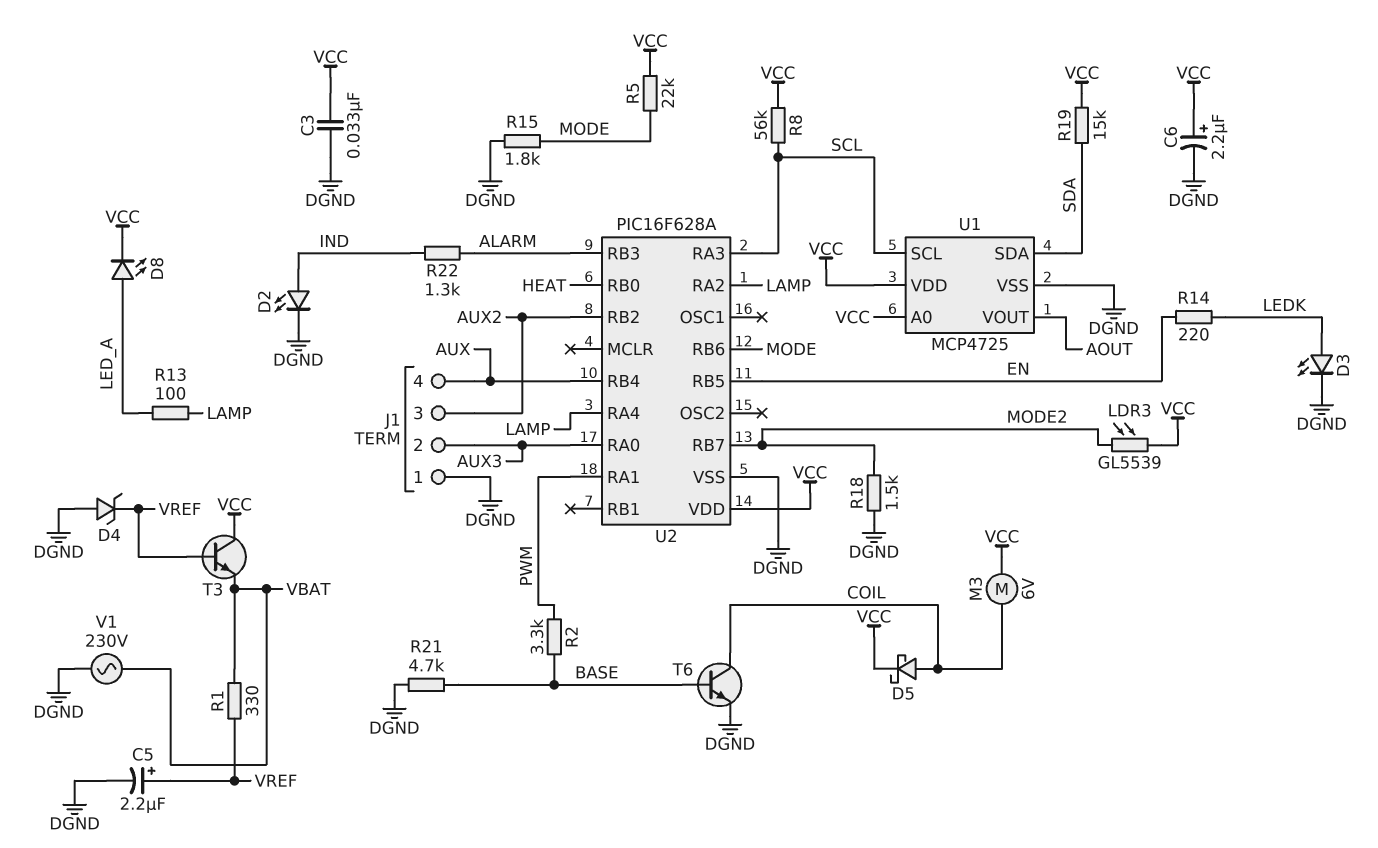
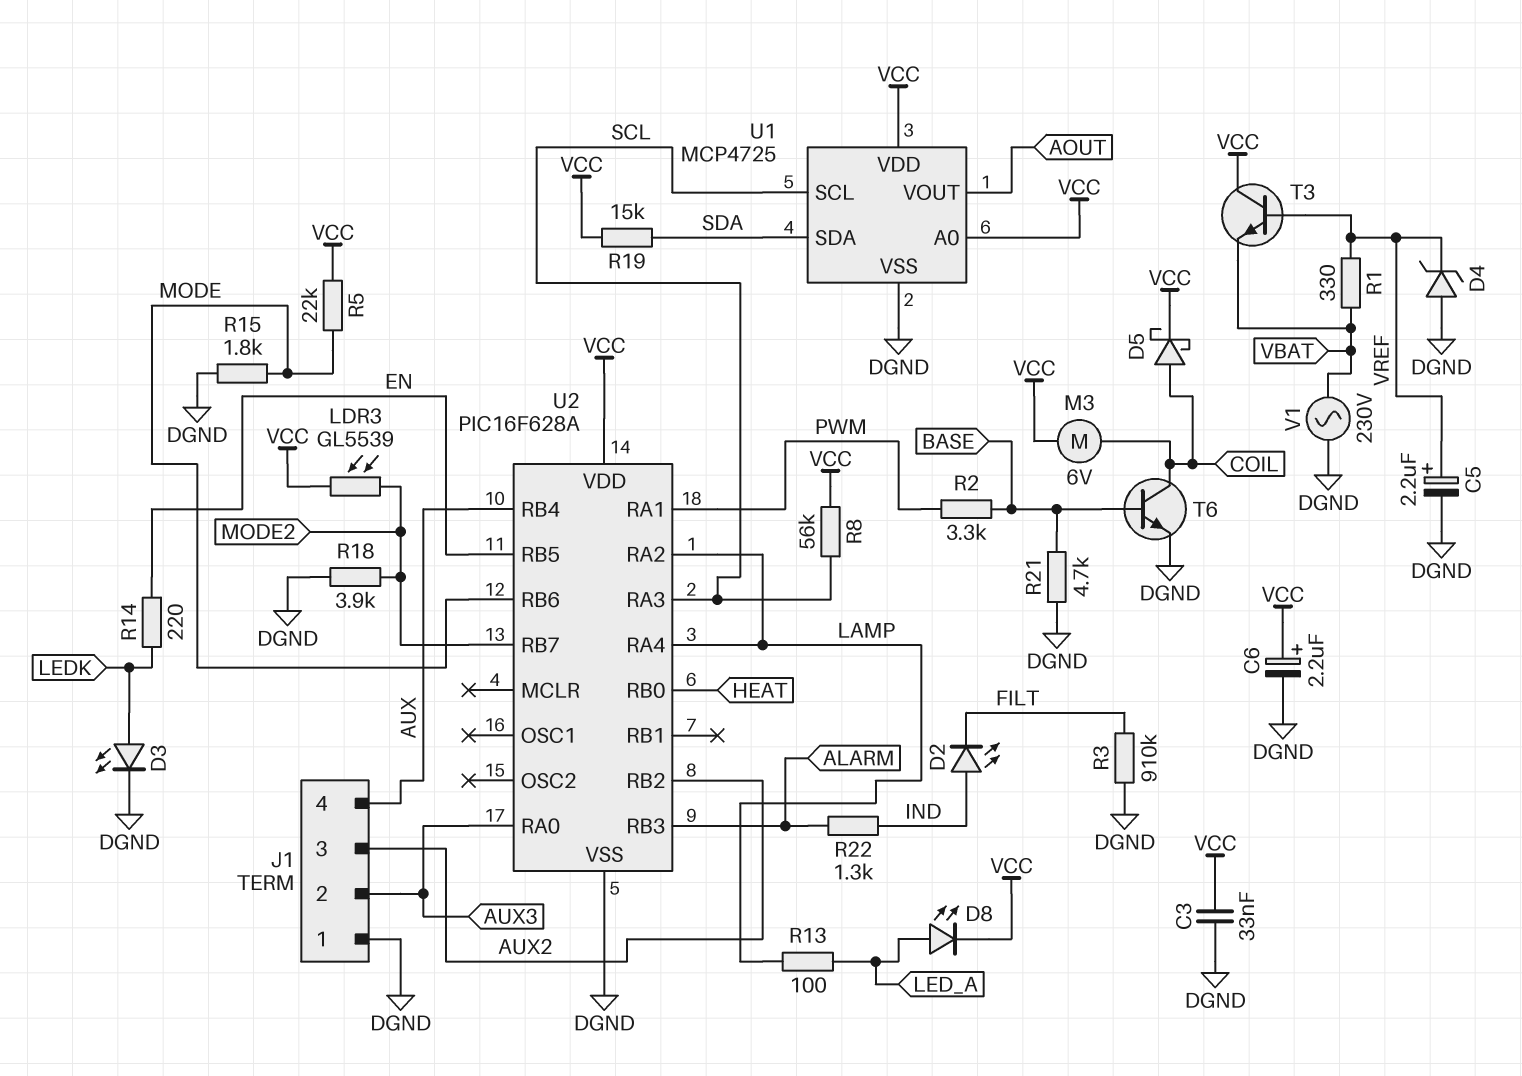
D2: LED (A IND, K DGND) -> LED (A IND, K FILT)
R3: none -> 910k (DGND, FILT)
R18: 1.5k (DGND, MODE2) -> 3.9k (DGND, MODE2)

